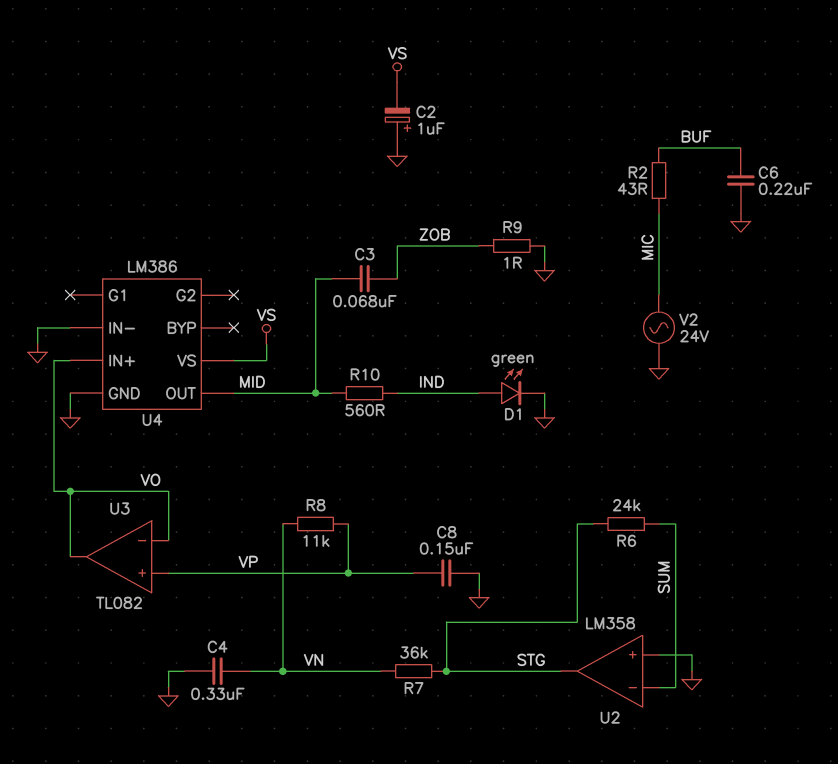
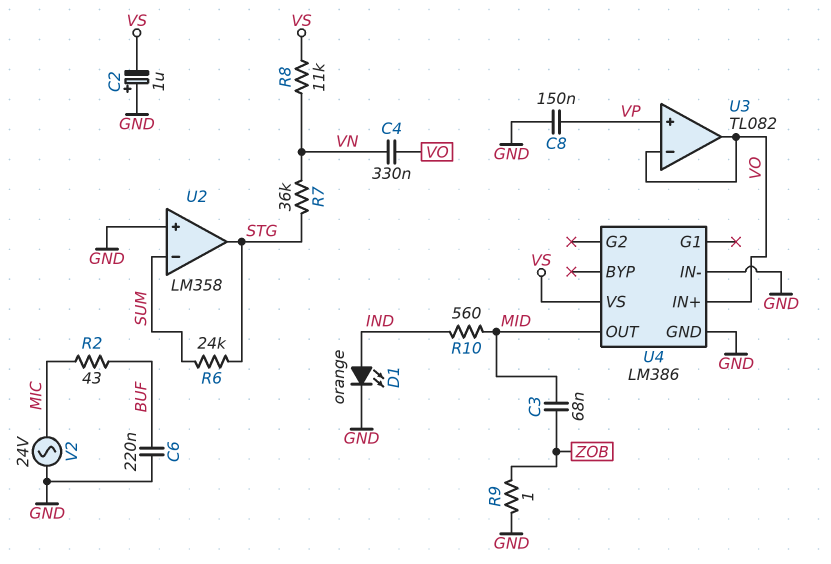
C4: 330nF (GND, VN) -> 330nF (VN, VO)
D1: LED green (A IND, K GND) -> LED orange (A IND, K GND)
R8: 11k (VN, VP) -> 11k (VN, VS)

